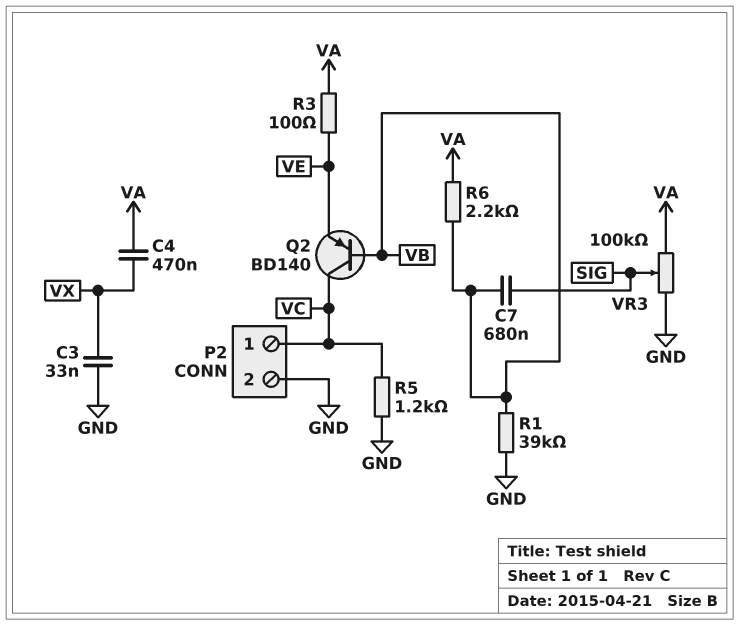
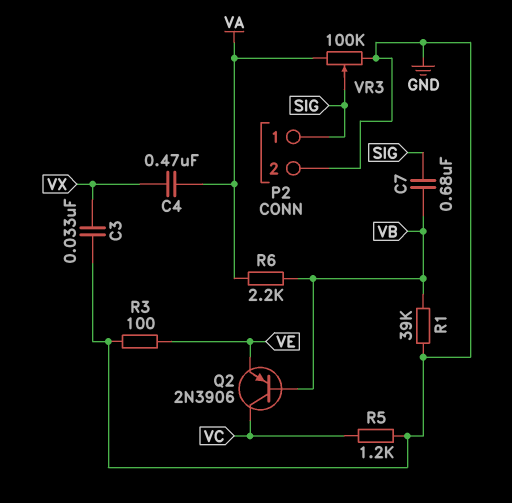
P2 pin 1: VC -> SIG
Q2: PNP BD140 (B VB, C VC, E VE) -> PNP 2N3906 (B VB, C VC, E VE)
R3: 100 (VA, VE) -> 100 (GND, VE)

